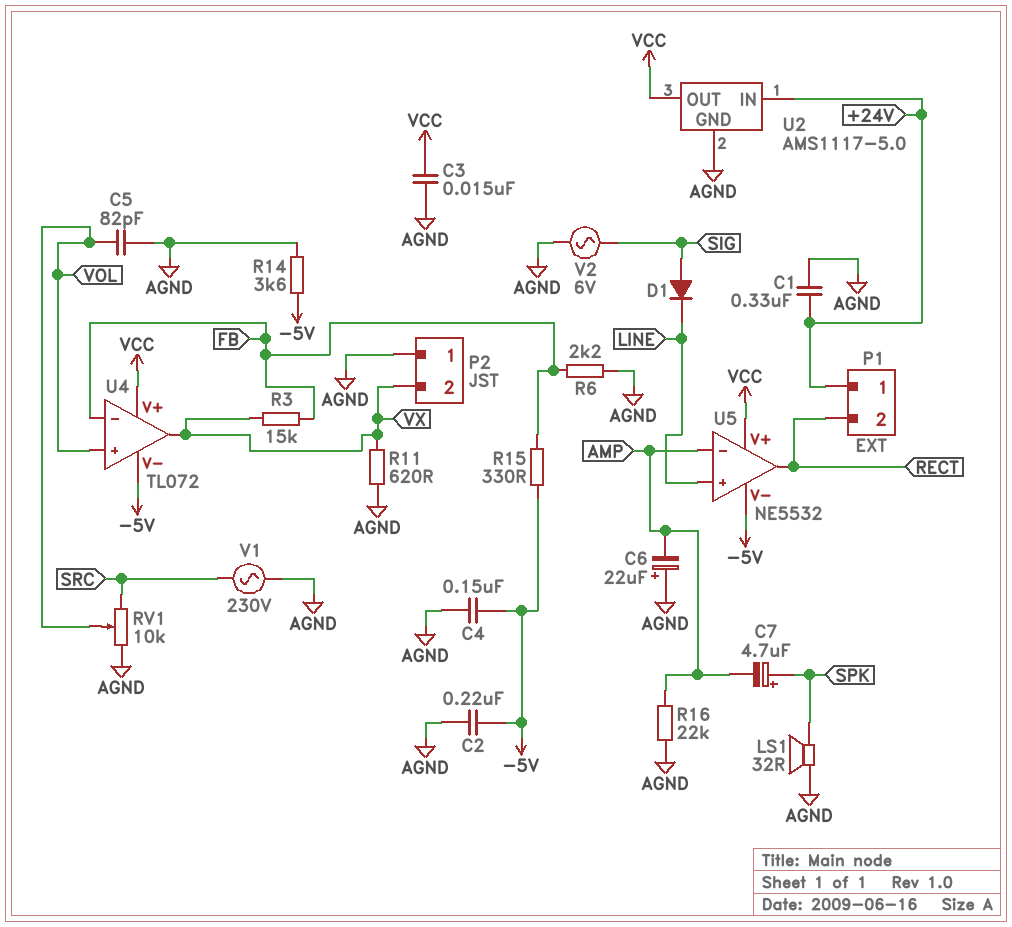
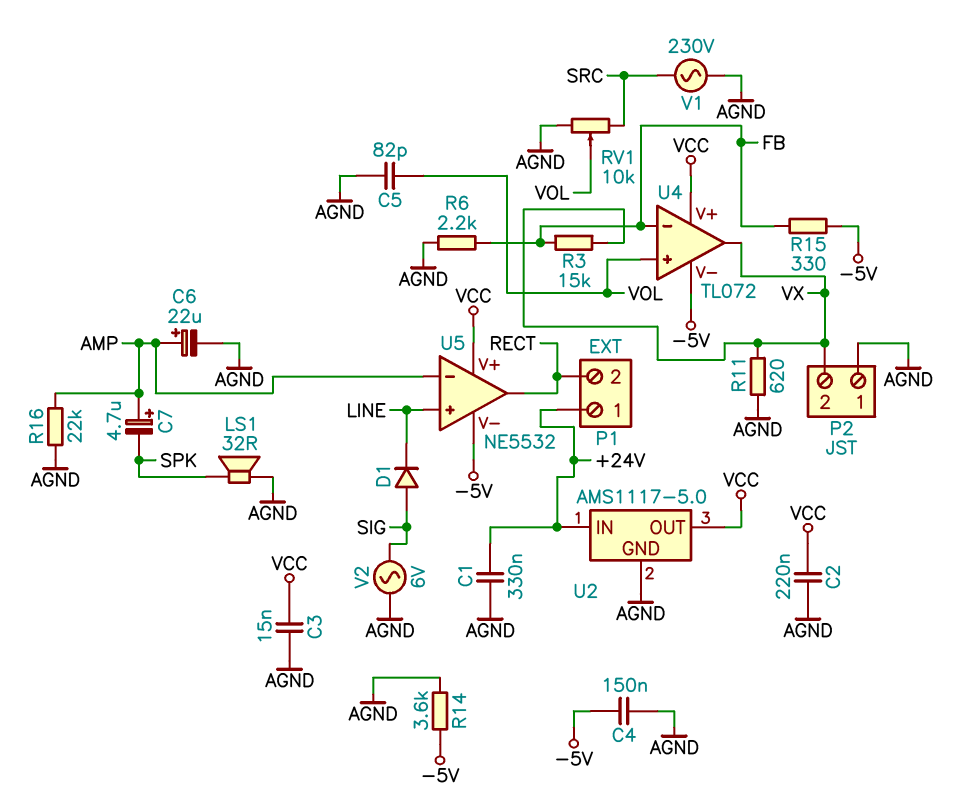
C2: 220nF (-5V, AGND) -> 220nF (AGND, VCC)
C6: 22uF (plus AGND, minus AMP) -> 22uF (plus AMP, minus AGND)
C7: 4.7uF (plus SPK, minus AMP) -> 4.7uF (plus AMP, minus SPK)

